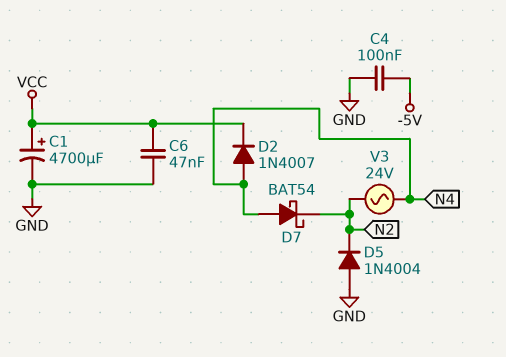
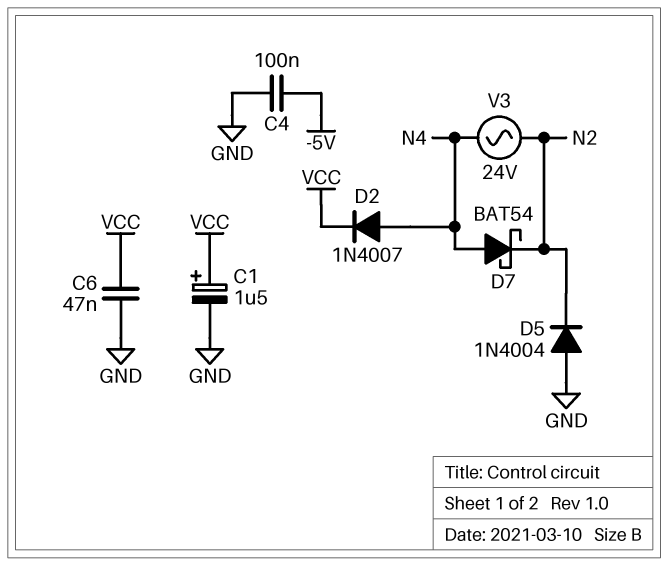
C1: 4700uF (plus VCC, minus GND) -> 1.5uF (plus VCC, minus GND)

